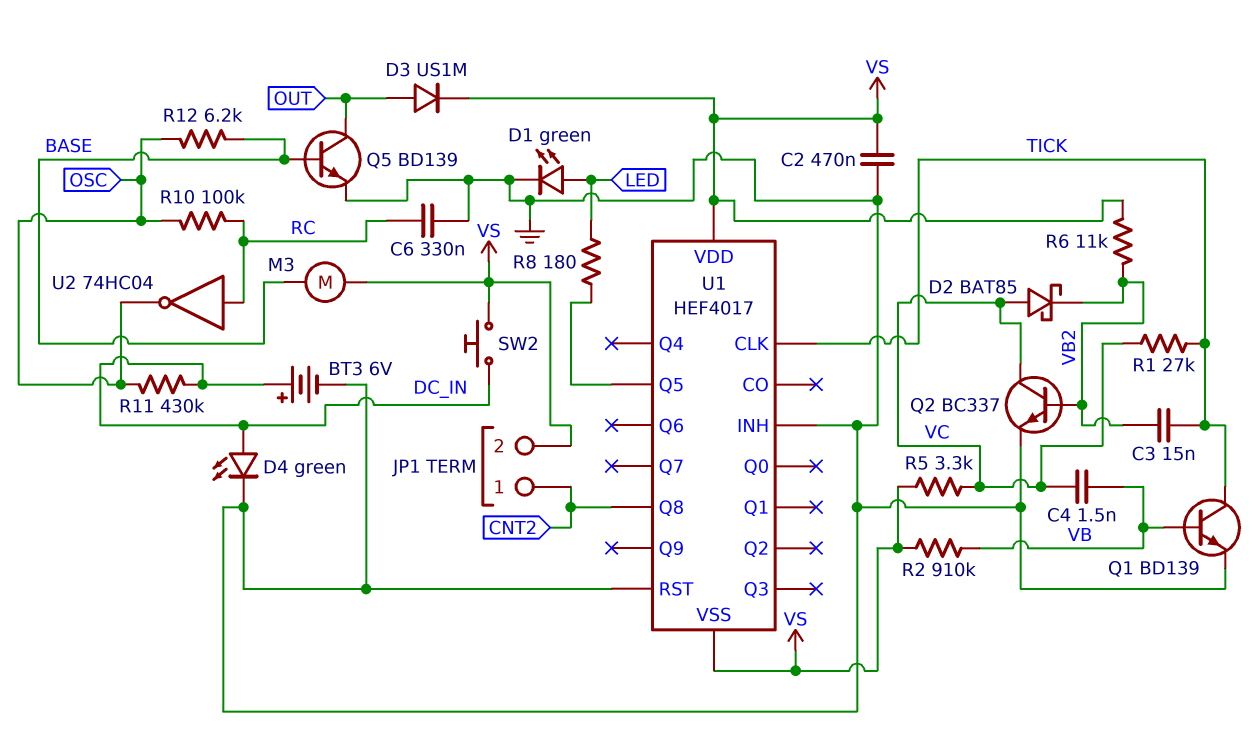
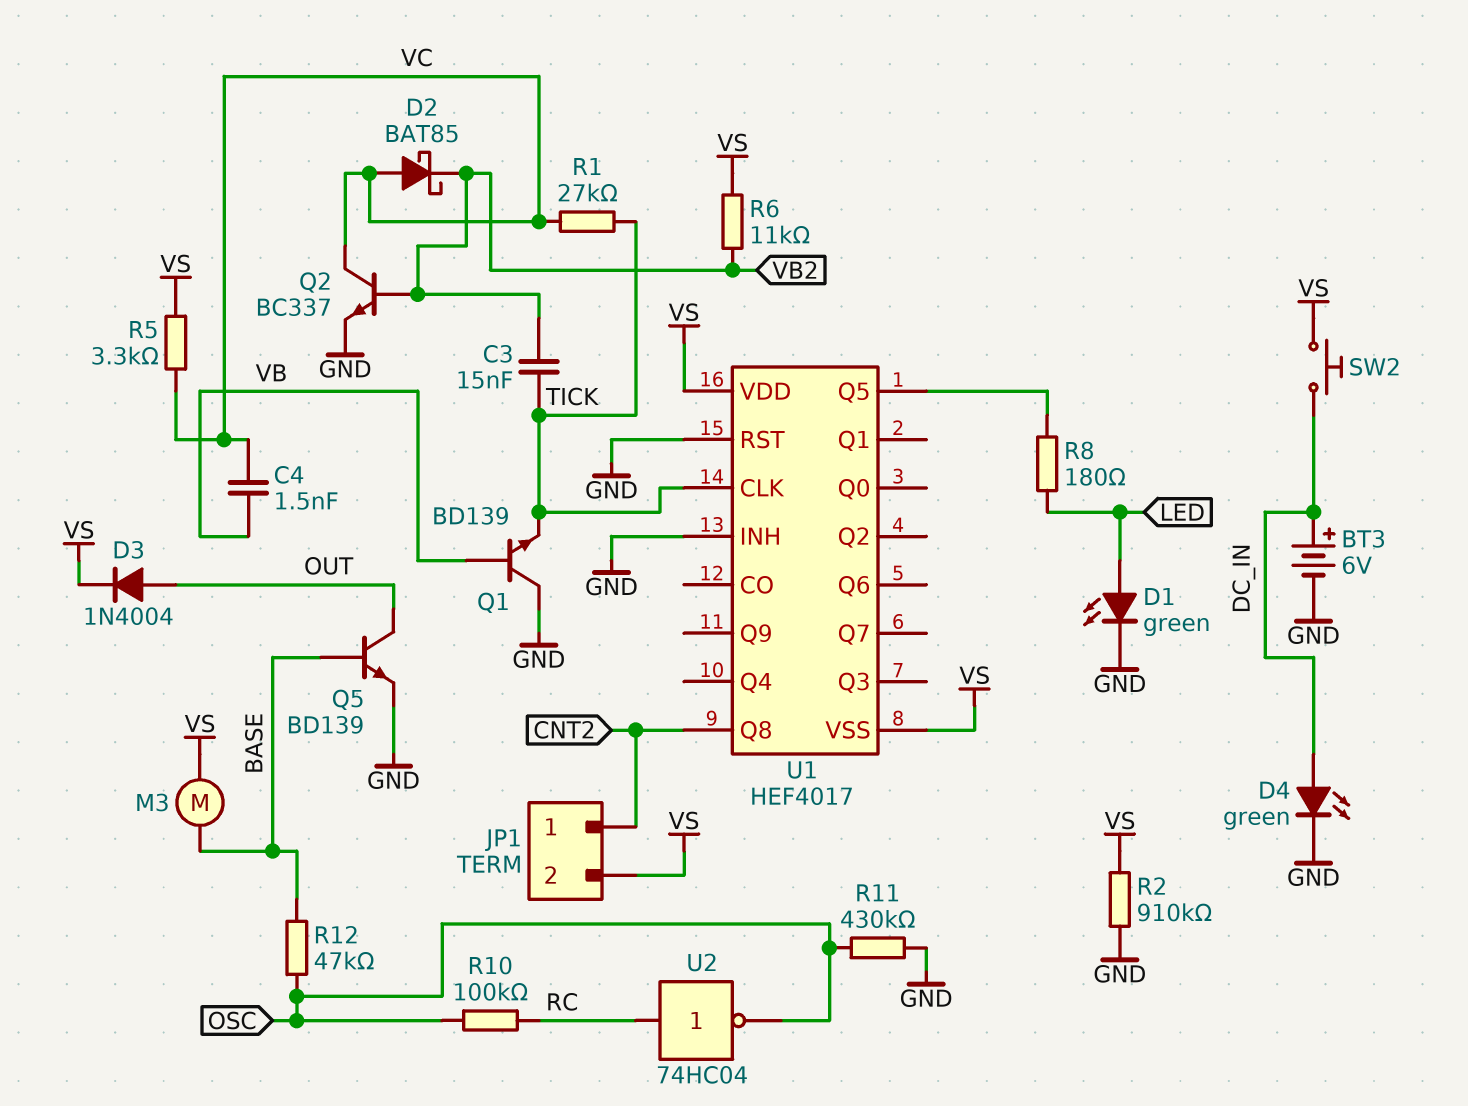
C2: 470nF (GND, VS) -> none
C6: 330nF (GND, RC) -> none
D3: diode US1M (A OUT, K VS) -> diode 1N4004 (A OUT, K VS)
Q1: NPN BD139 (B VB, C TICK, E GND) -> NPN BD139 (B VB, C GND, E TICK)
R2: 910k (VB, VS) -> 910k (GND, VS)
R11: 430k (DC_IN, OSC) -> 430k (GND, OSC)
R12: 6.2k (BASE, OSC) -> 47k (BASE, OSC)

